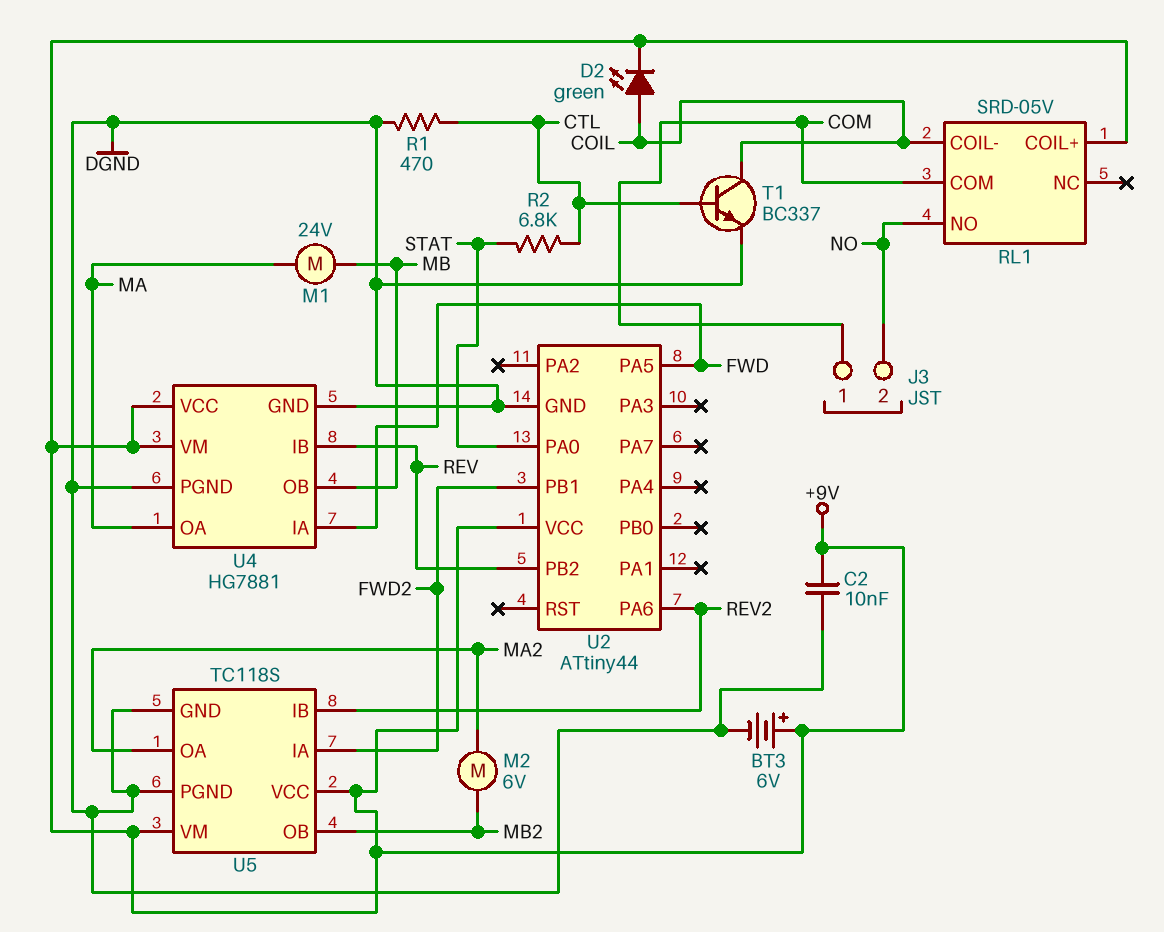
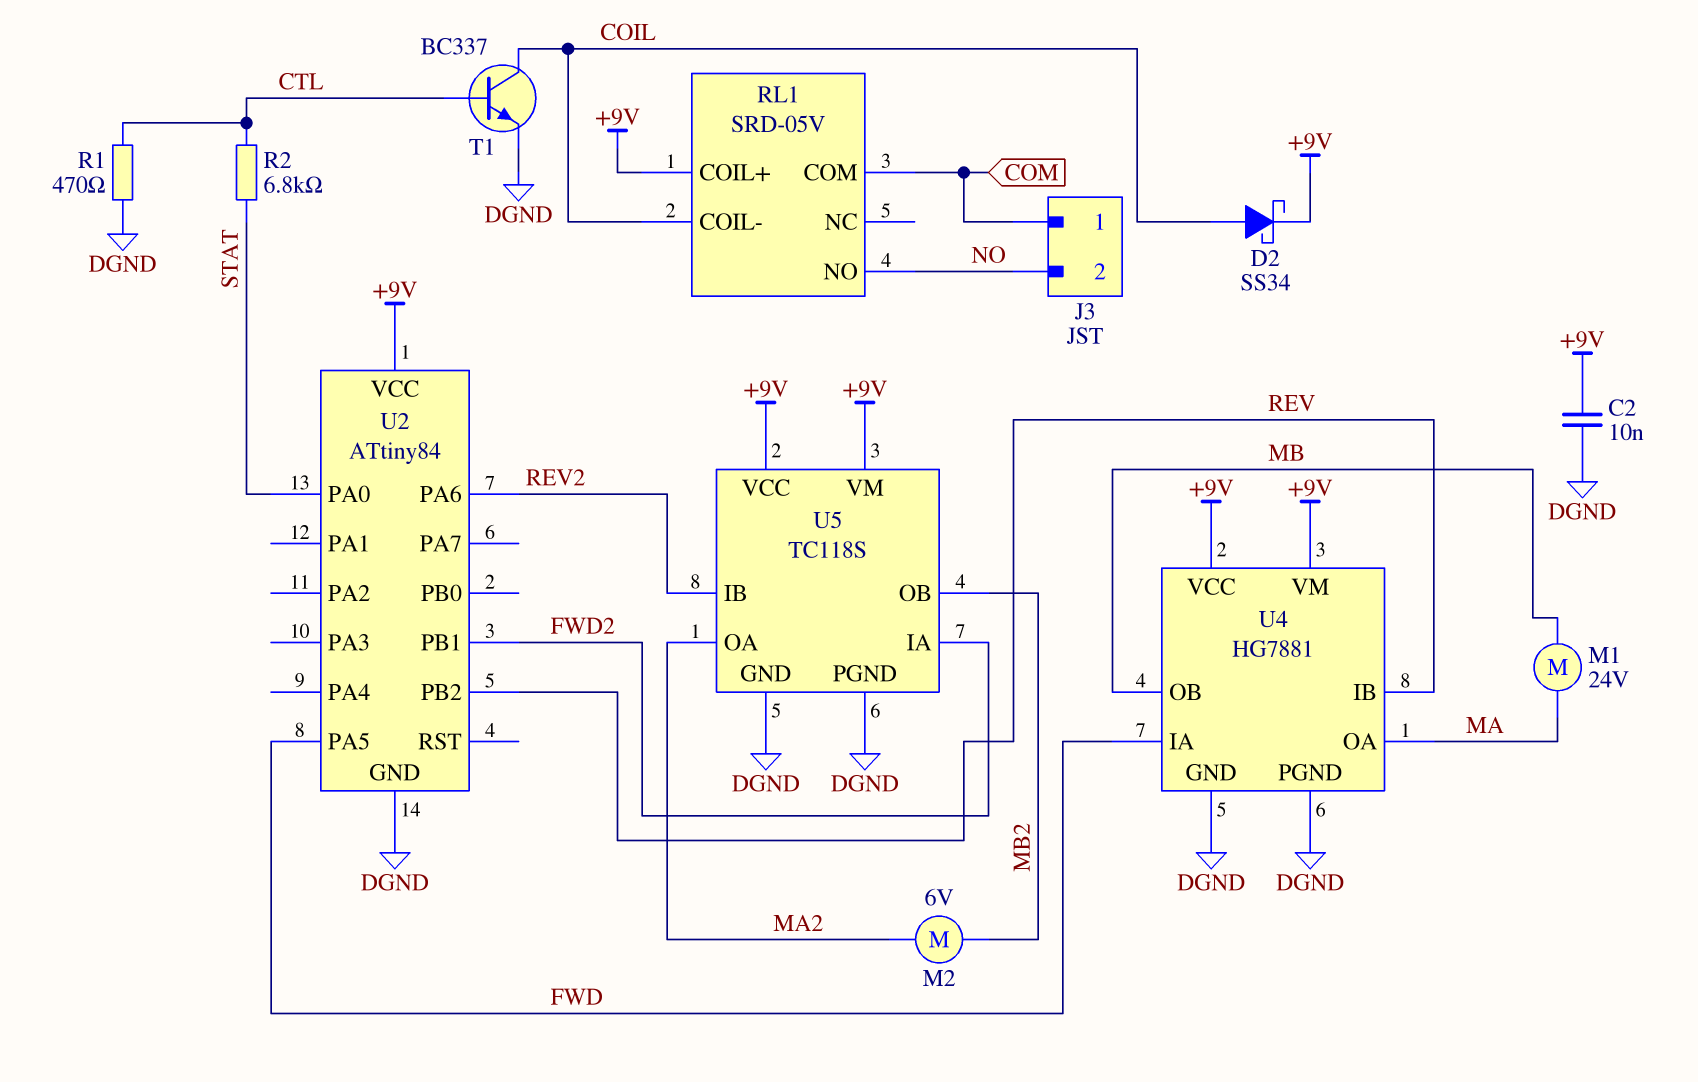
BT3: 6V (plus +9V, minus DGND) -> none
D2: LED green (A COIL, K +9V) -> schottky SS34 (A COIL, K +9V)
U2: ATtiny44 -> ATtiny84

